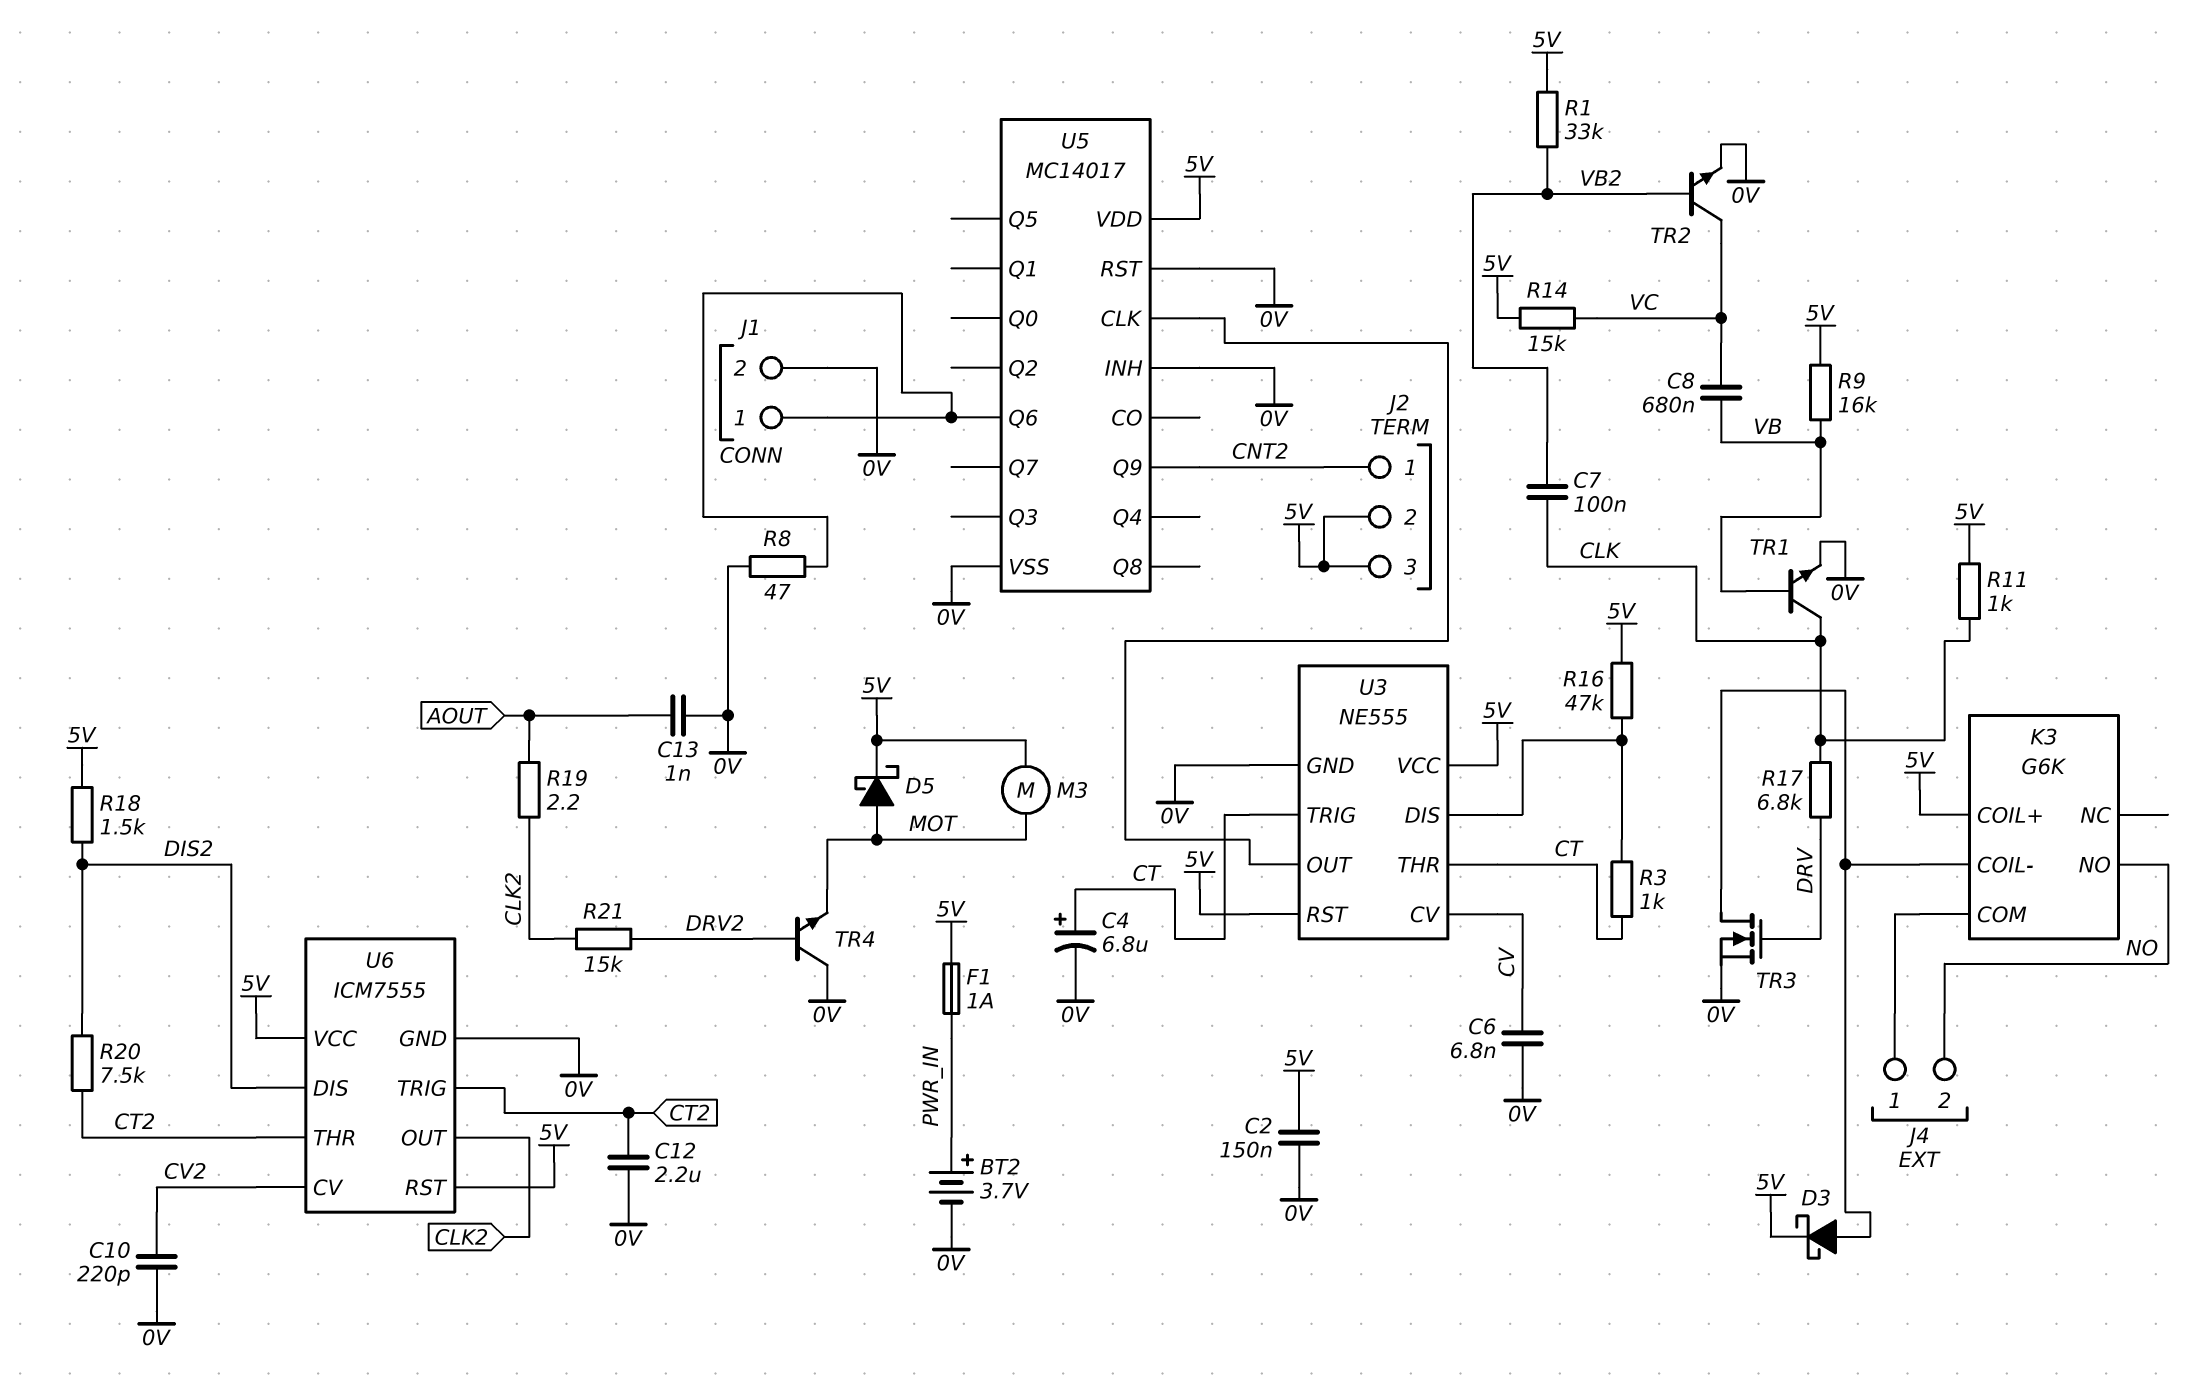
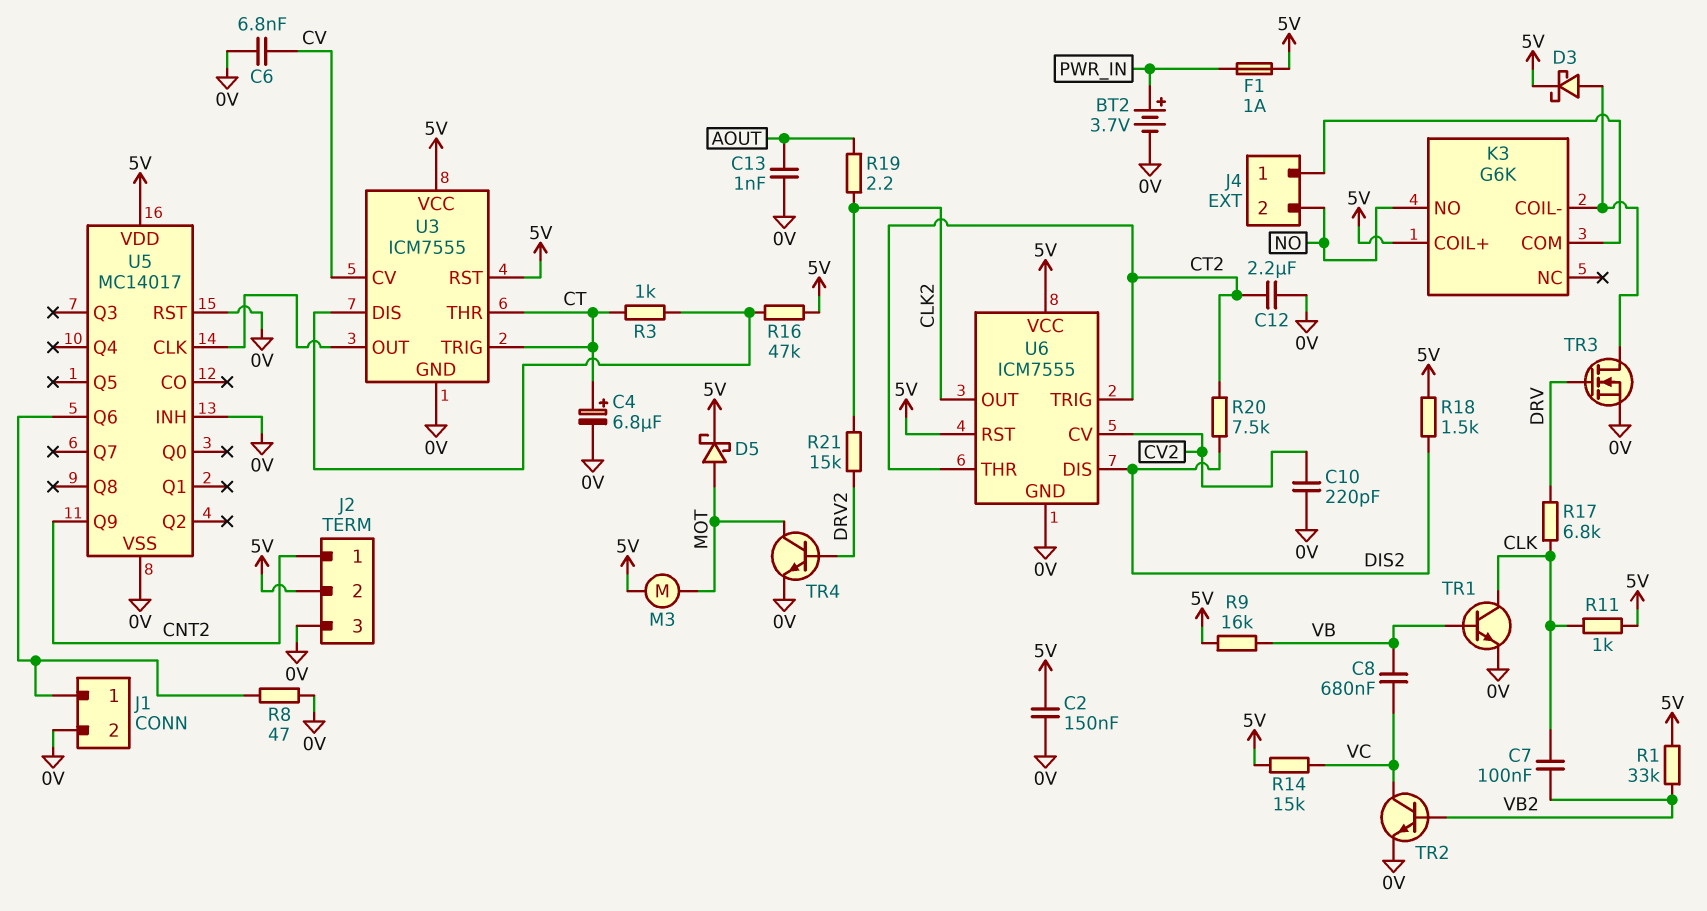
J2 pin 3: 5V -> 0V
TR4: NPN (B DRV2, C 0V, E MOT) -> NPN (B DRV2, C MOT, E 0V)
U3: NE555 -> ICM7555

